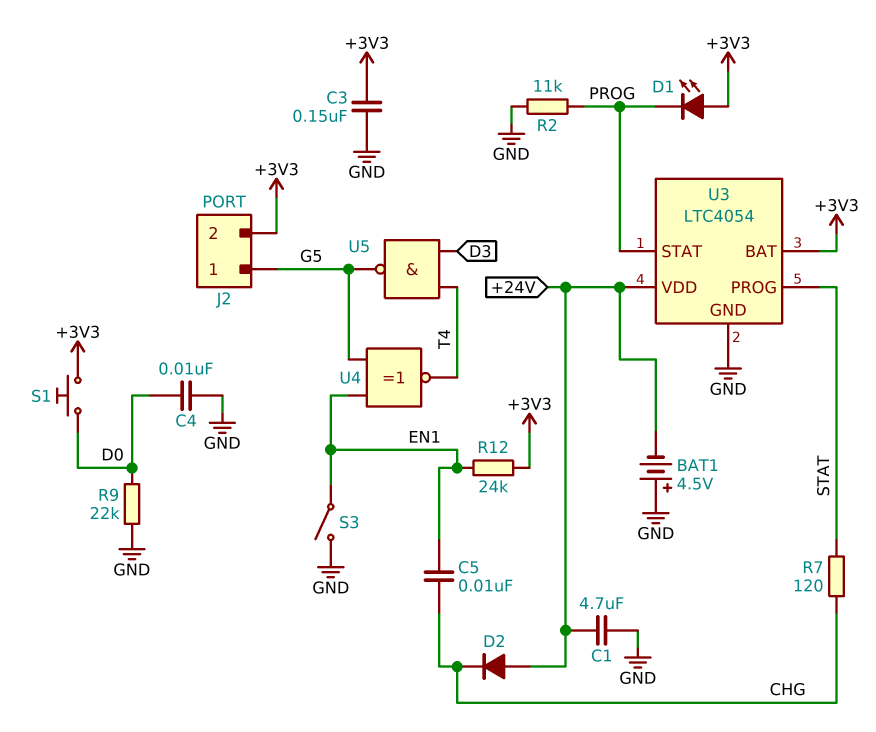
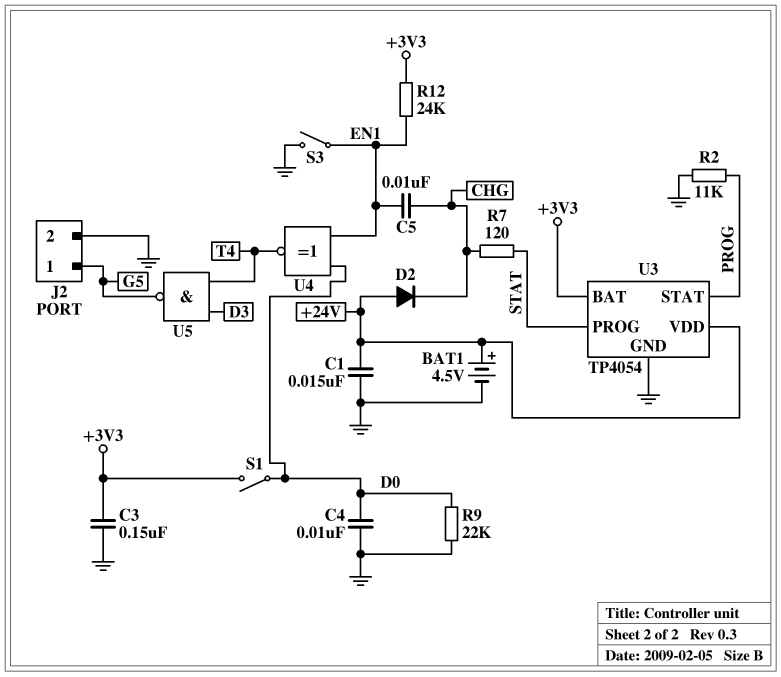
BAT1: 4.5V (plus GND, minus +24V) -> 4.5V (plus +24V, minus GND)
C1: 4.7uF (+24V, GND) -> 15nF (+24V, GND)
D1: LED (A +3V3, K PROG) -> none
J2 pin 2: +3V3 -> GND
S1: button (+3V3, D0) -> switch (+3V3, D0)
U3: LTC4054 -> TP4054
U4: XNOR (in EN1, in G5, out T4) -> XNOR (in D0, in EN1, out T4)

